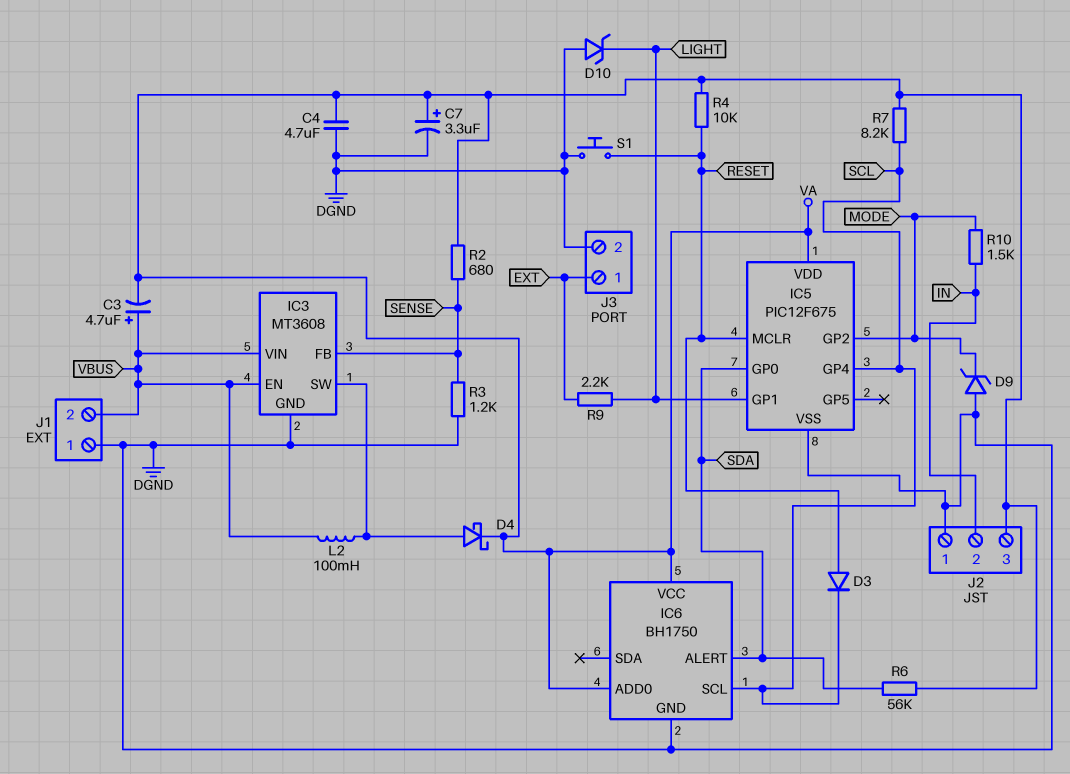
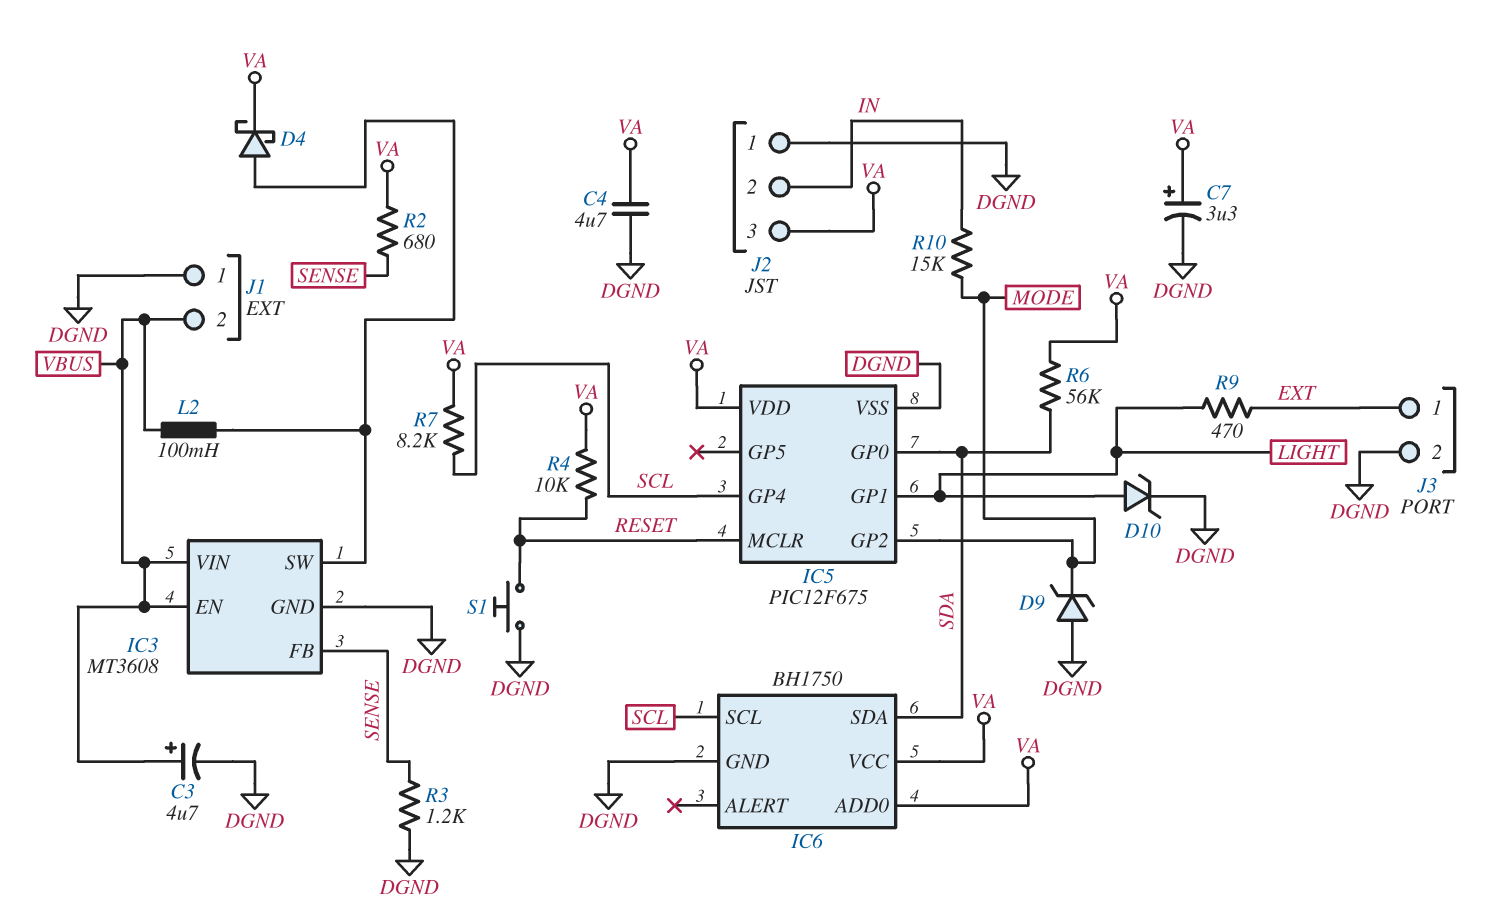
C3: 4.7uF (plus VBUS, minus VA) -> 4.7uF (plus VBUS, minus DGND)
D3: diode (A RESET, K SCL) -> none
D10: zener (A DGND, K LIGHT) -> zener (A LIGHT, K DGND)
IC6 pin ALERT: SDA -> none
IC6 pin SDA: none -> SDA
R9: 2.2k (EXT, LIGHT) -> 470 (EXT, LIGHT)
R10: 1.5k (IN, MODE) -> 15k (IN, MODE)

